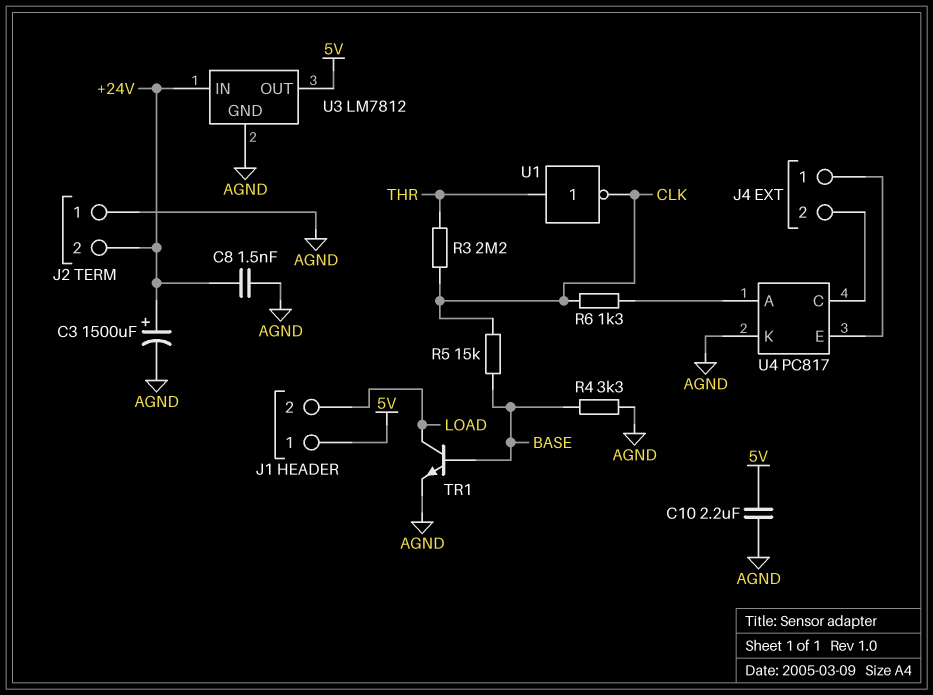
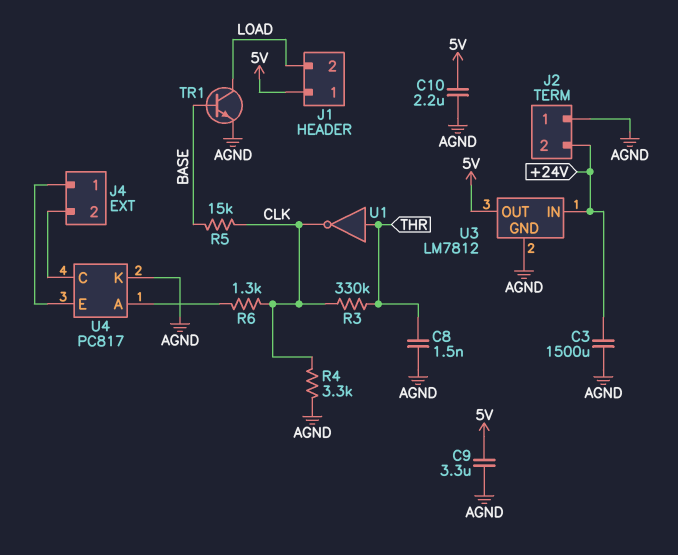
C3: 1500uF (plus +24V, minus AGND) -> 1500uF (+24V, AGND)
C8: 1.5nF (+24V, AGND) -> 1.5nF (AGND, THR)
C9: none -> 3.3uF (5V, AGND)
R3: 2.2M (CLK, THR) -> 330k (CLK, THR)
R4: 3.3k (AGND, BASE) -> 3.3k (AGND, CLK)

